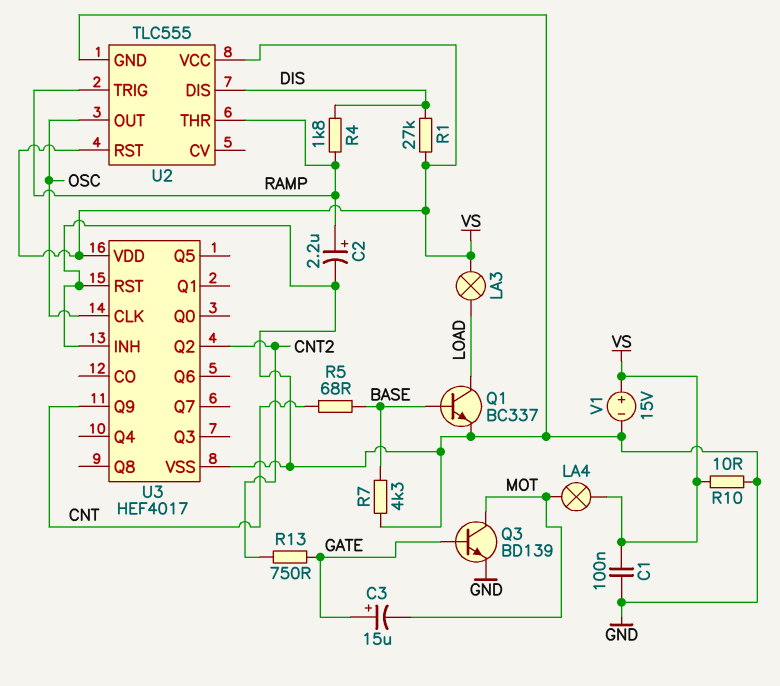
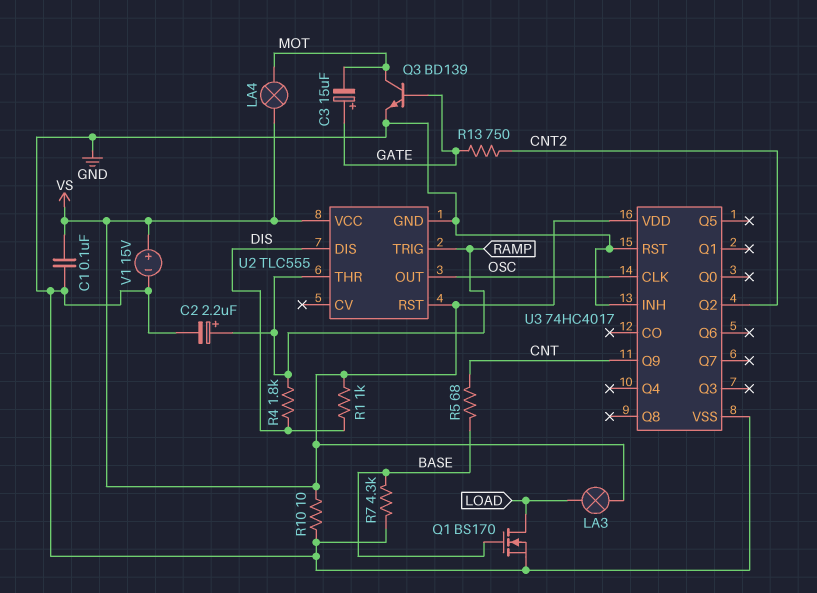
Q1: NPN BC337 (B BASE, C LOAD, E GND) -> NMOS BS170 (G BASE, D LOAD, S GND)
R1: 27k (DIS, VS) -> 1k (DIS, VS)
U3: HEF4017 -> 74HC4017

